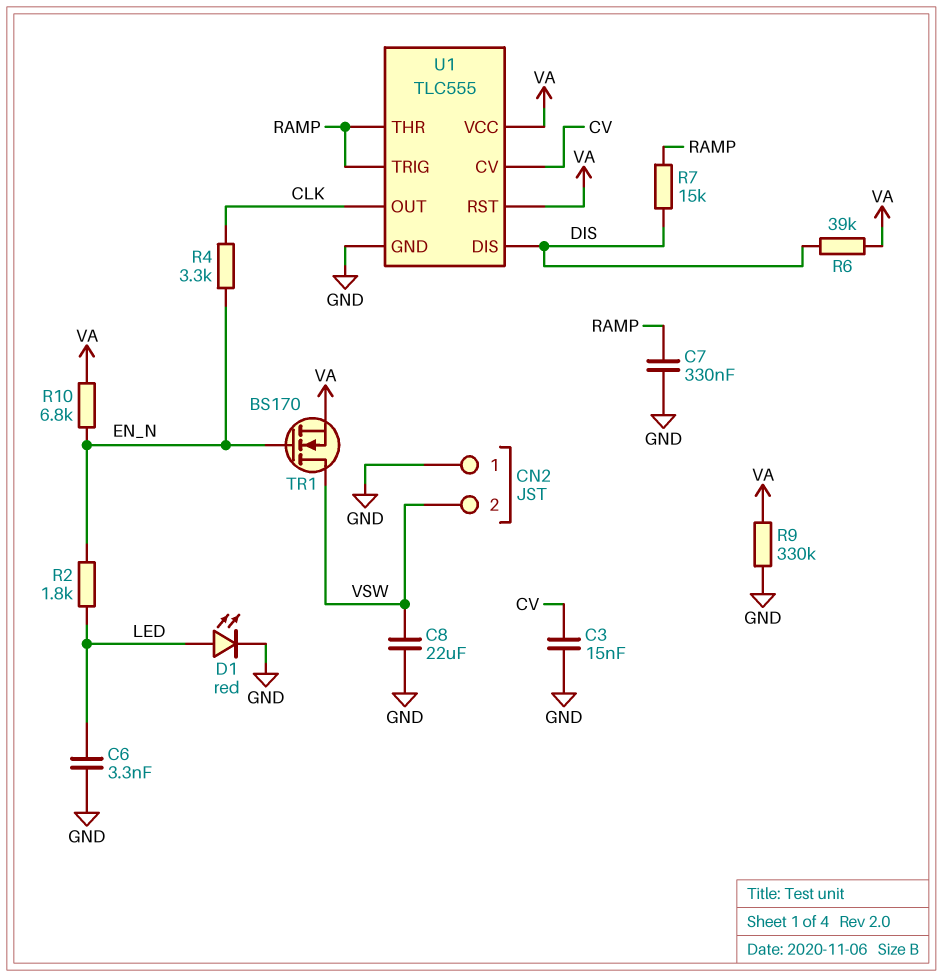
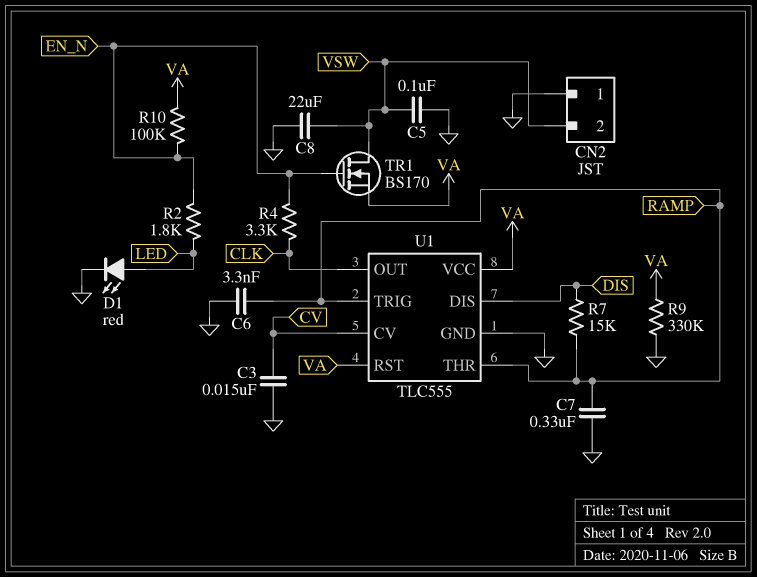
C5: none -> 100nF (GND, VSW)
C6: 3.3nF (GND, LED) -> 3.3nF (GND, RAMP)
R6: 39k (DIS, VA) -> none
R10: 6.8k (EN_N, VA) -> 100k (EN_N, VA)

